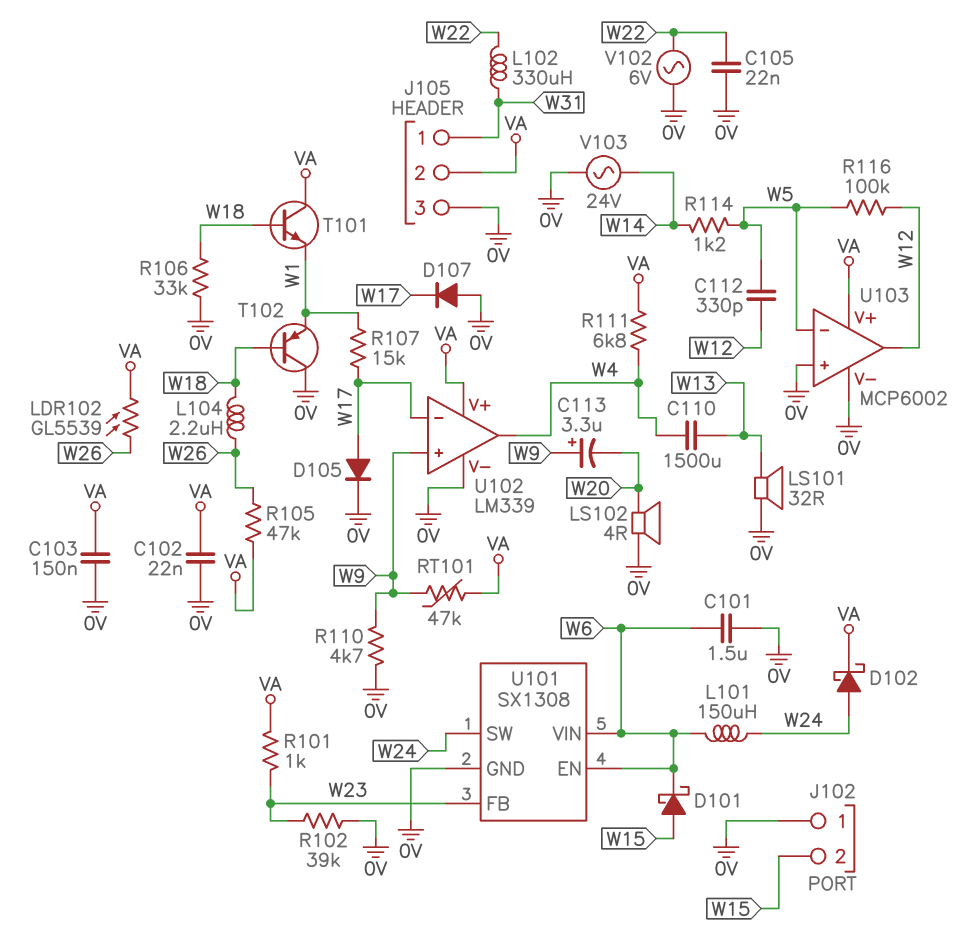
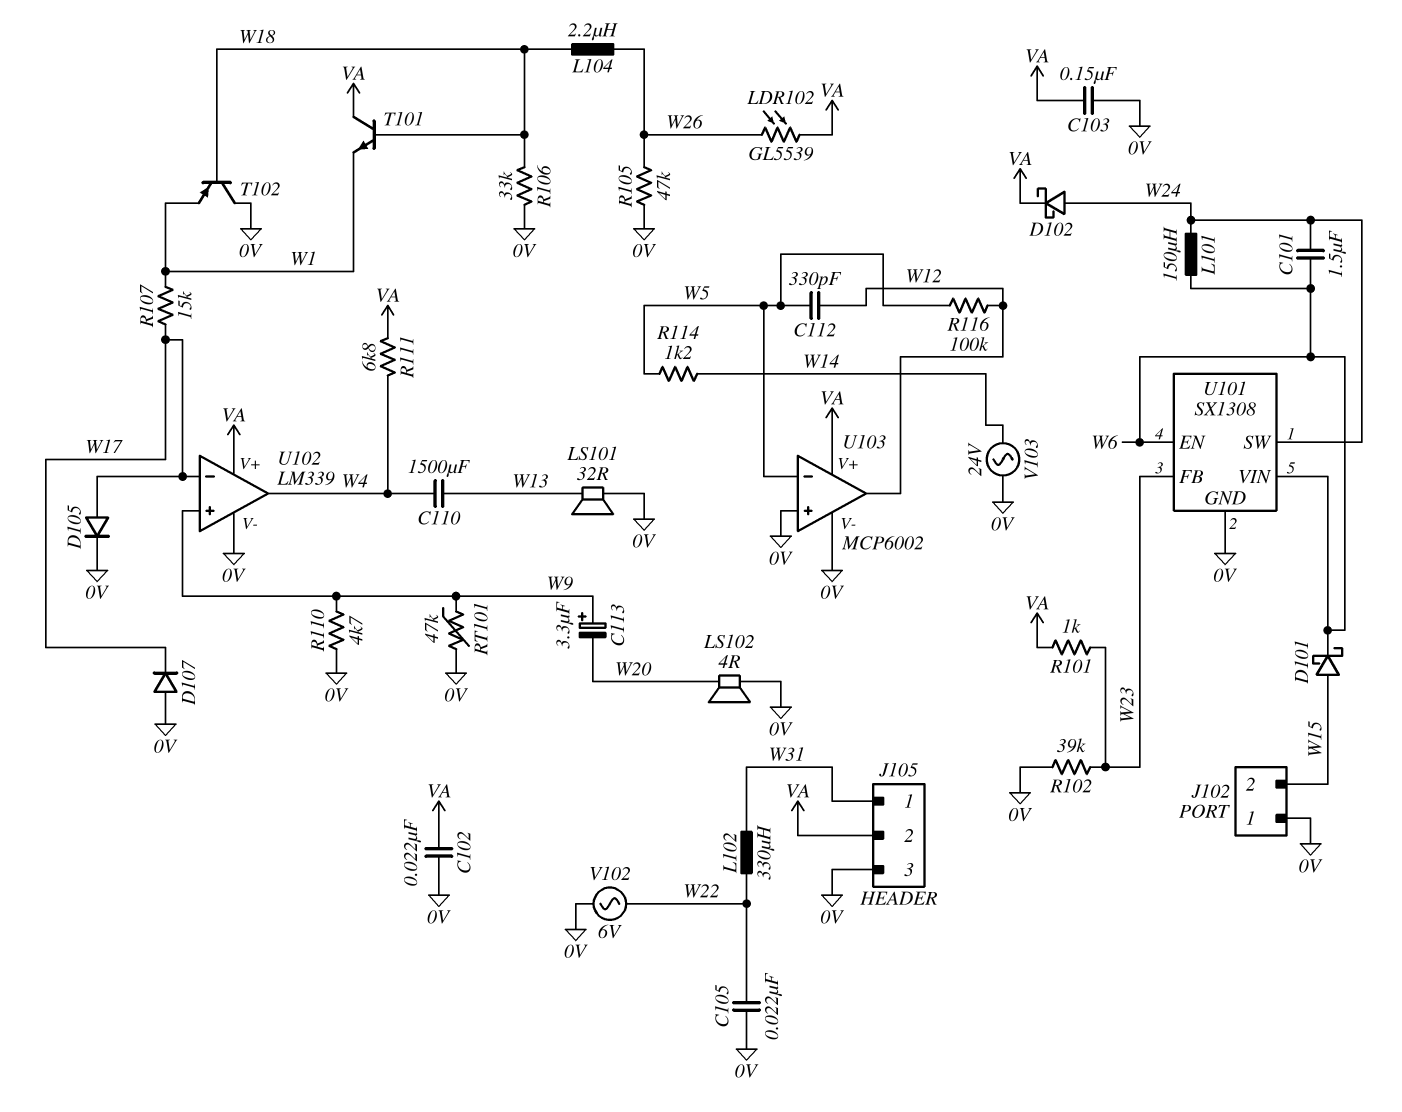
C101: 1.5uF (0V, W6) -> 1.5uF (W6, W24)
R105: 47k (VA, W26) -> 47k (0V, W26)
RT101: 47k (VA, W9) -> 47k (0V, W9)

